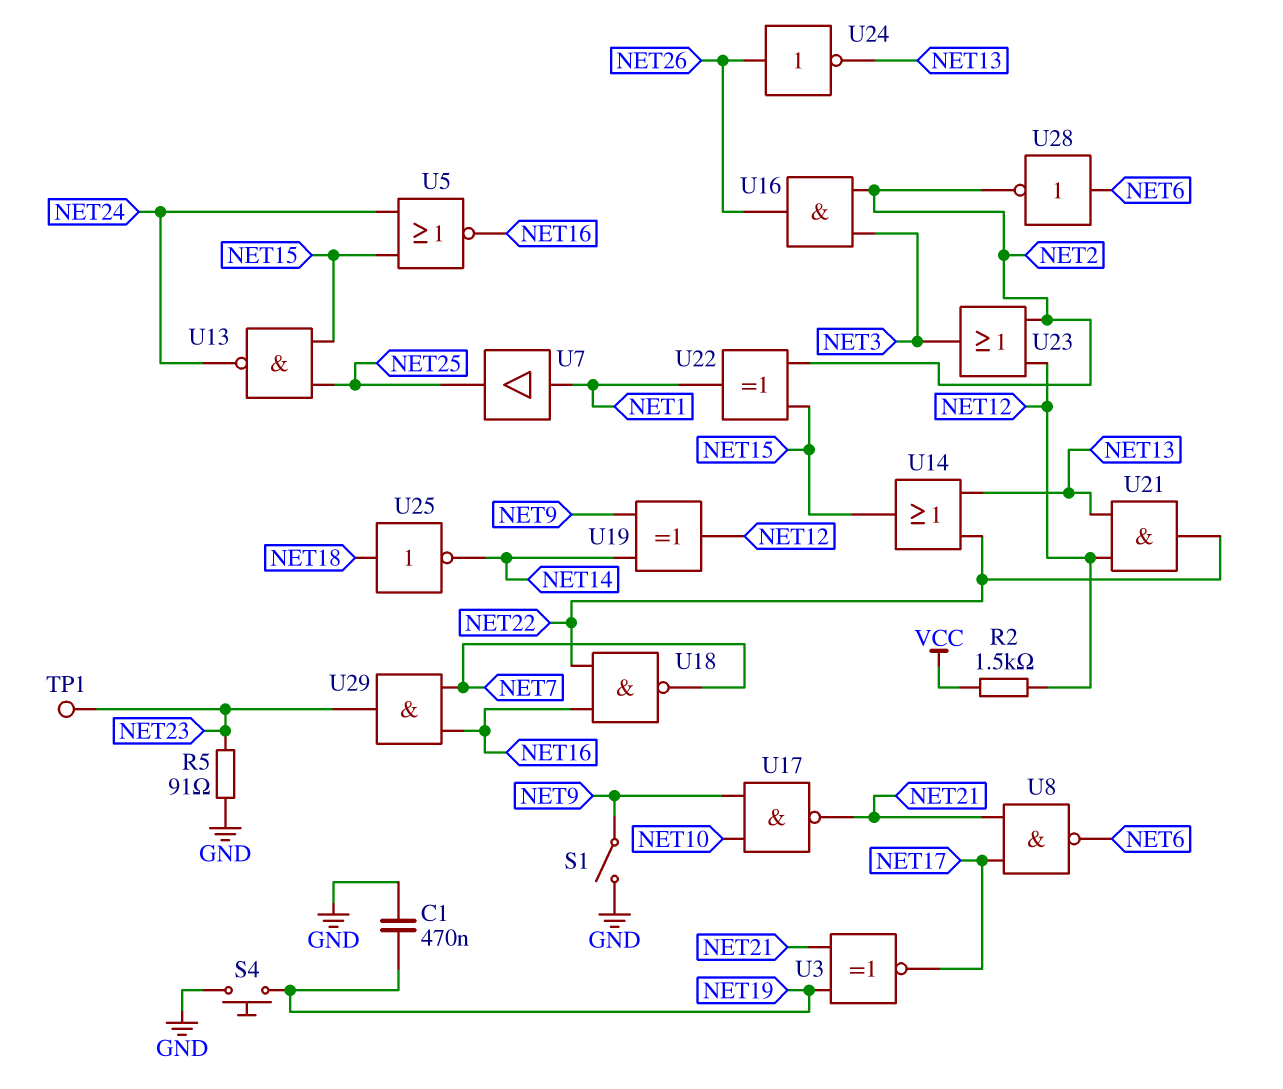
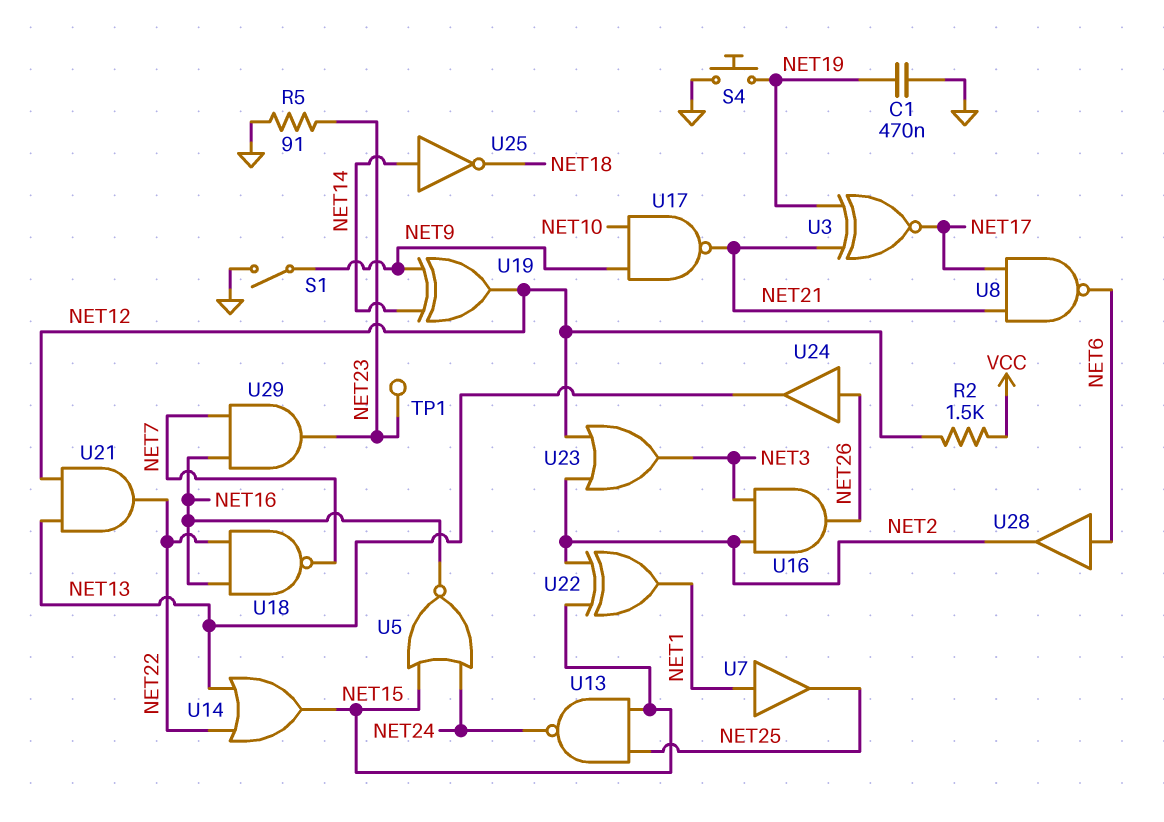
U24: NOT (in NET26, out NET13) -> buffer (in NET26, out NET13)
U25: NOT (in NET18, out NET14) -> NOT (in NET14, out NET18)
U28: NOT (in NET6, out NET2) -> buffer (in NET6, out NET2)

